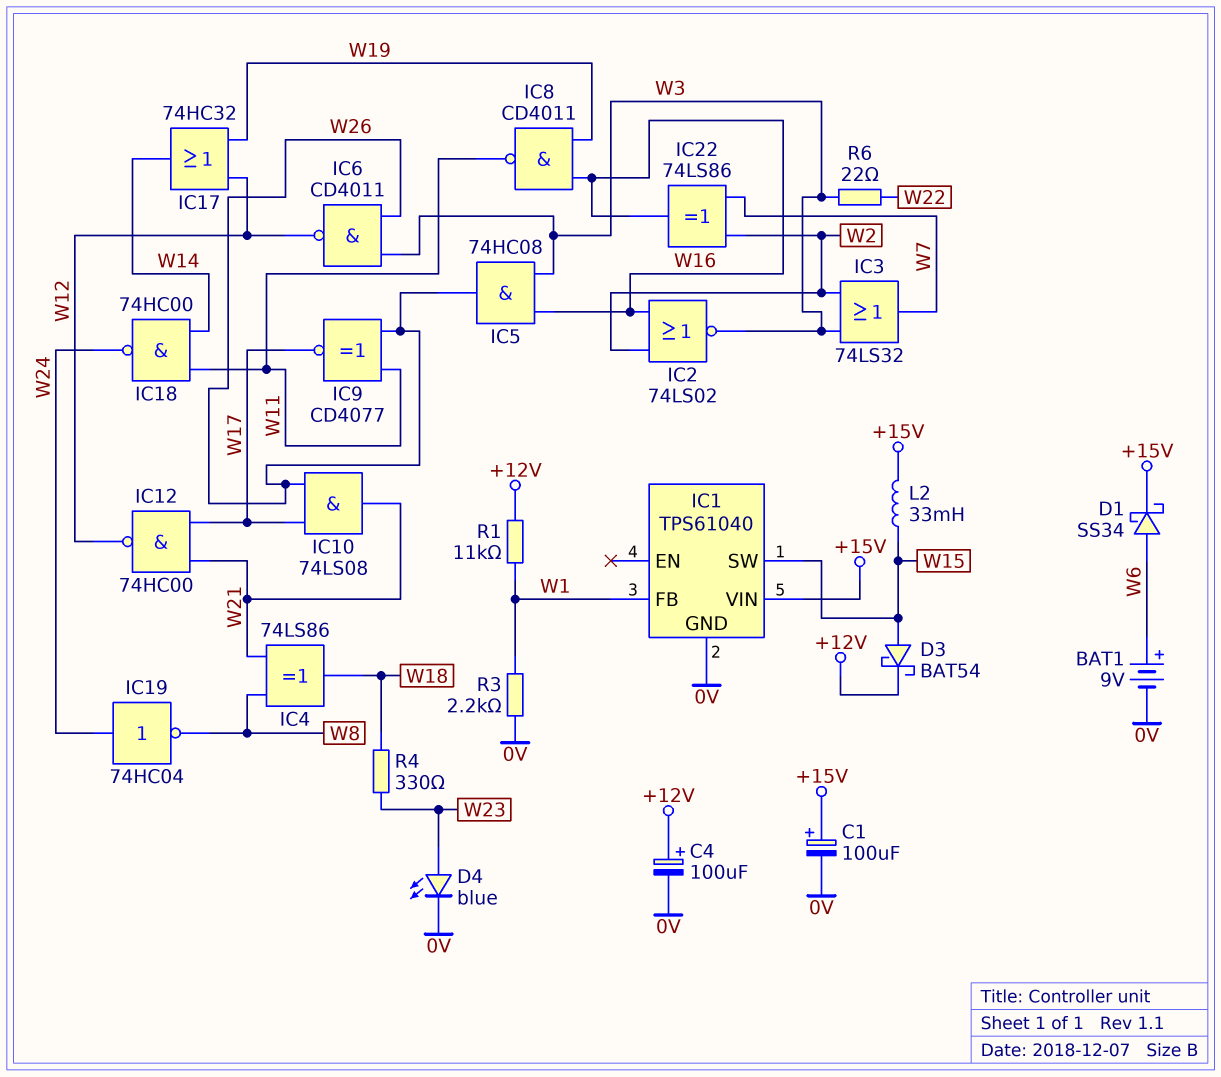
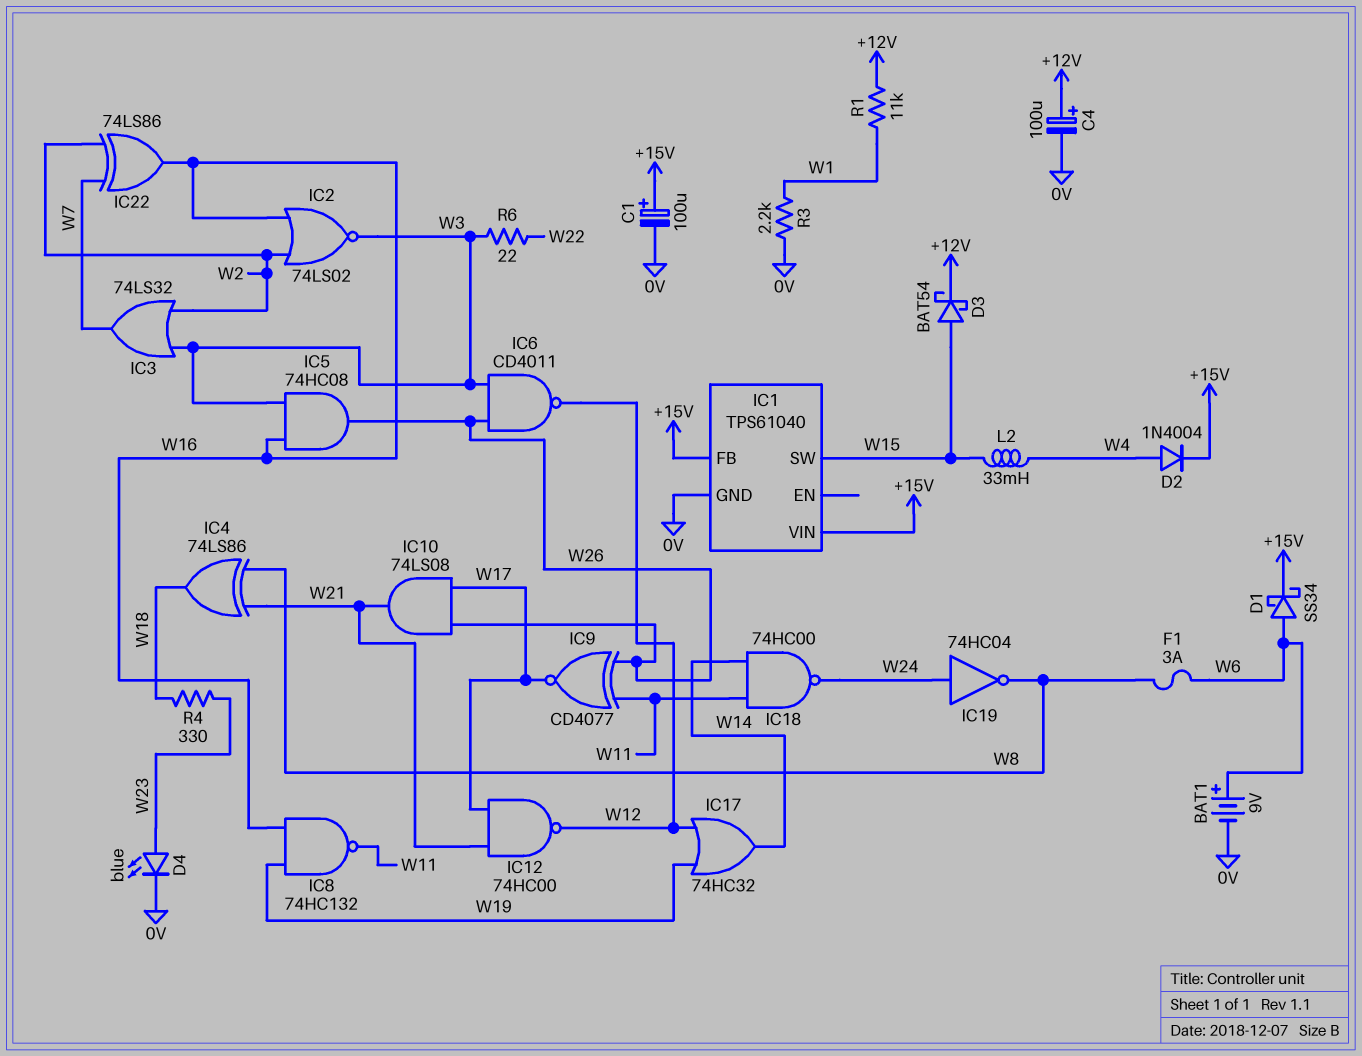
D2: none -> diode 1N4004 (A W4, K +15V)
F1: none -> 3A (W6, W8)
IC1 pin FB: W1 -> +15V
IC8: NAND CD4011 (in W16, in W19, out W11) -> NAND 74HC132 (in W16, in W19, out W11)
L2: 33mH (+15V, W15) -> 33mH (W4, W15)

